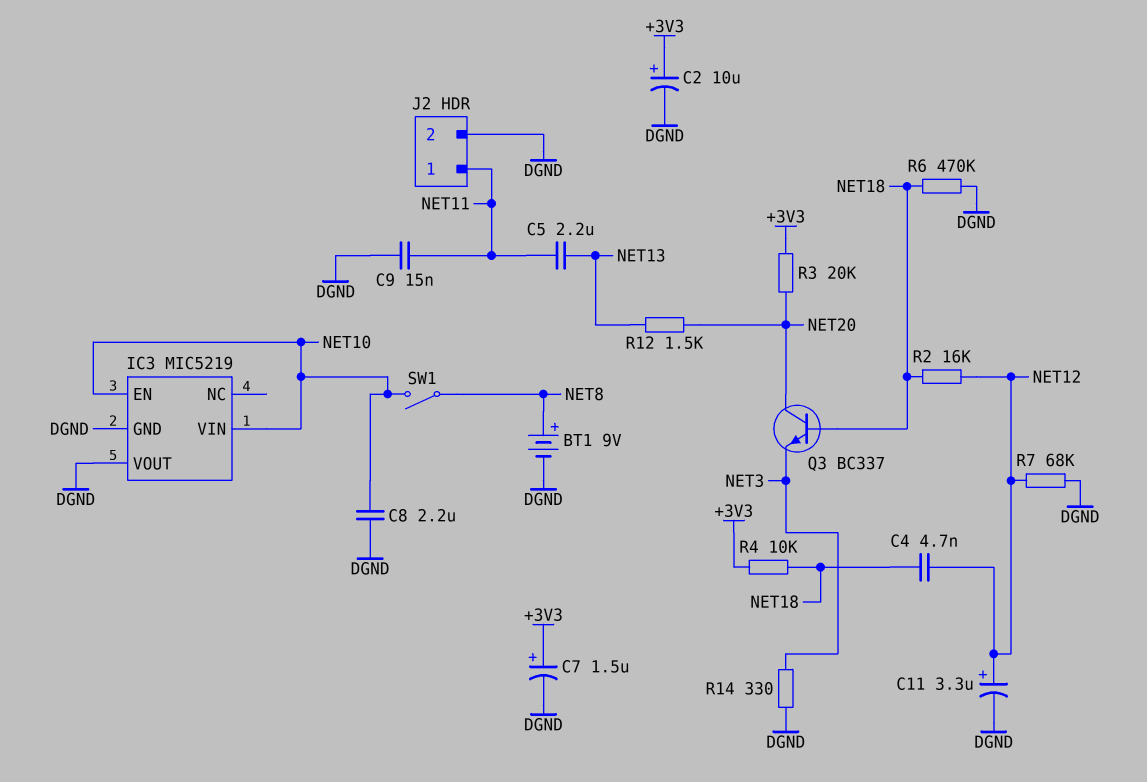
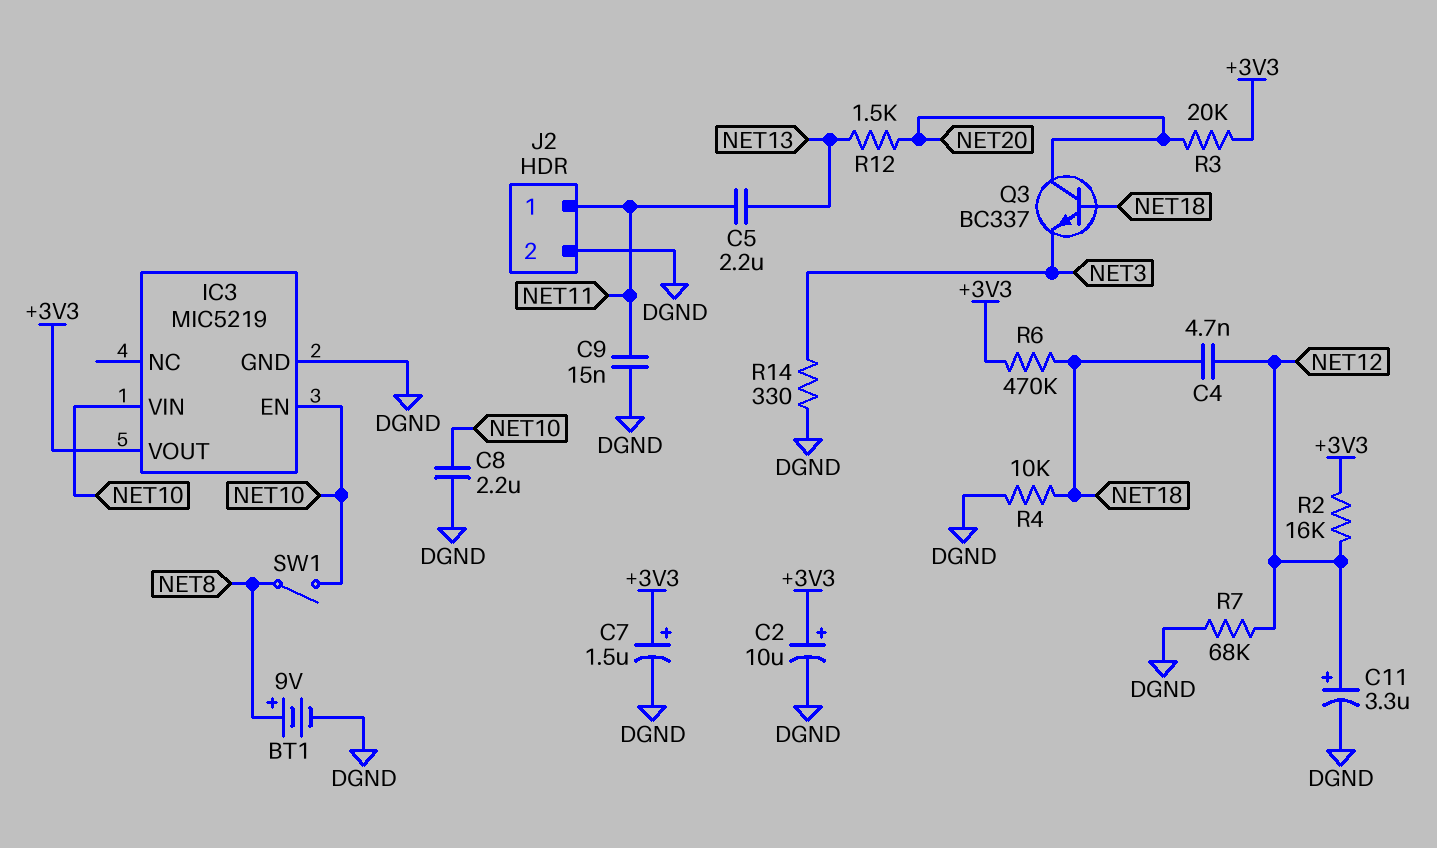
IC3 pin VOUT: DGND -> +3V3
R2: 16k (NET12, NET18) -> 16k (+3V3, NET12)
R4: 10k (+3V3, NET18) -> 10k (DGND, NET18)
R6: 470k (DGND, NET18) -> 470k (+3V3, NET18)

